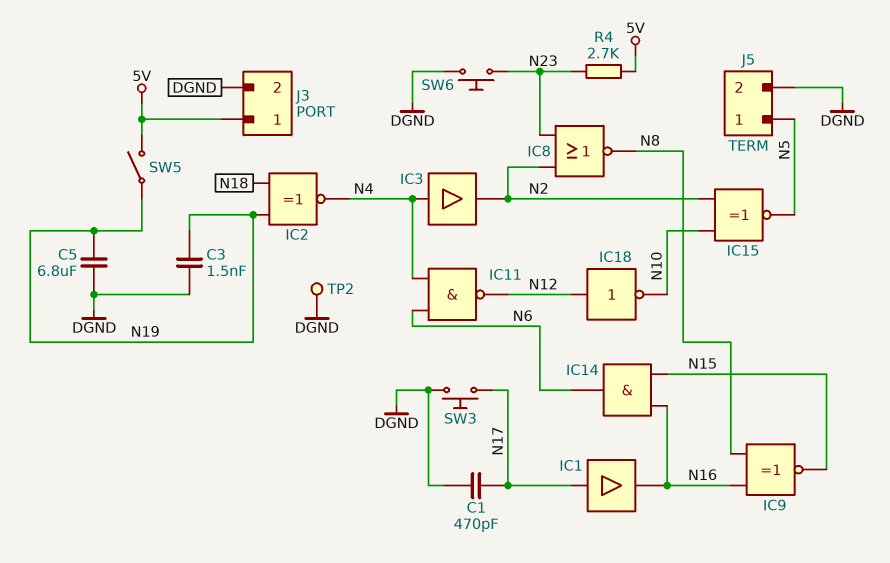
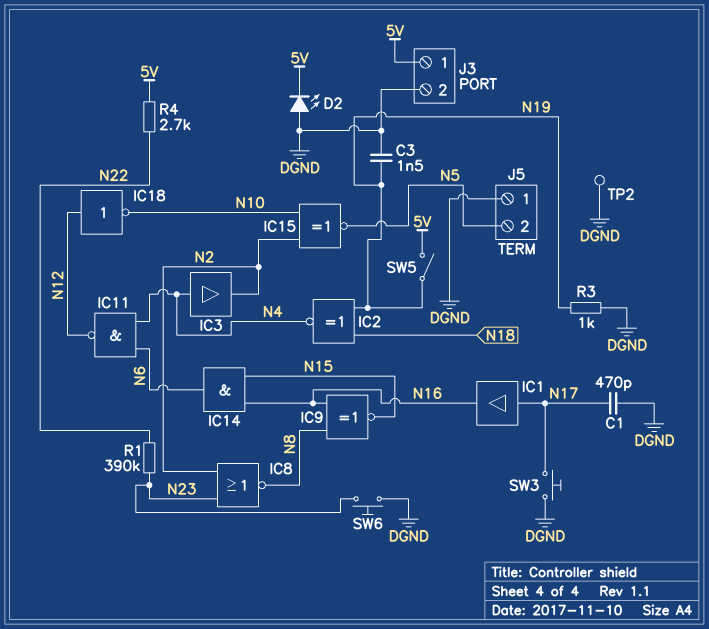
C5: 6.8uF (DGND, N19) -> none
D2: none -> LED (A DGND, K 5V)
J5 pin 1: N5 -> DGND
J5 pin 2: DGND -> N5
R1: none -> 390k (N22, N23)
R3: none -> 1k (DGND, N19)
R4: 2.7k (5V, N23) -> 2.7k (5V, N22)

